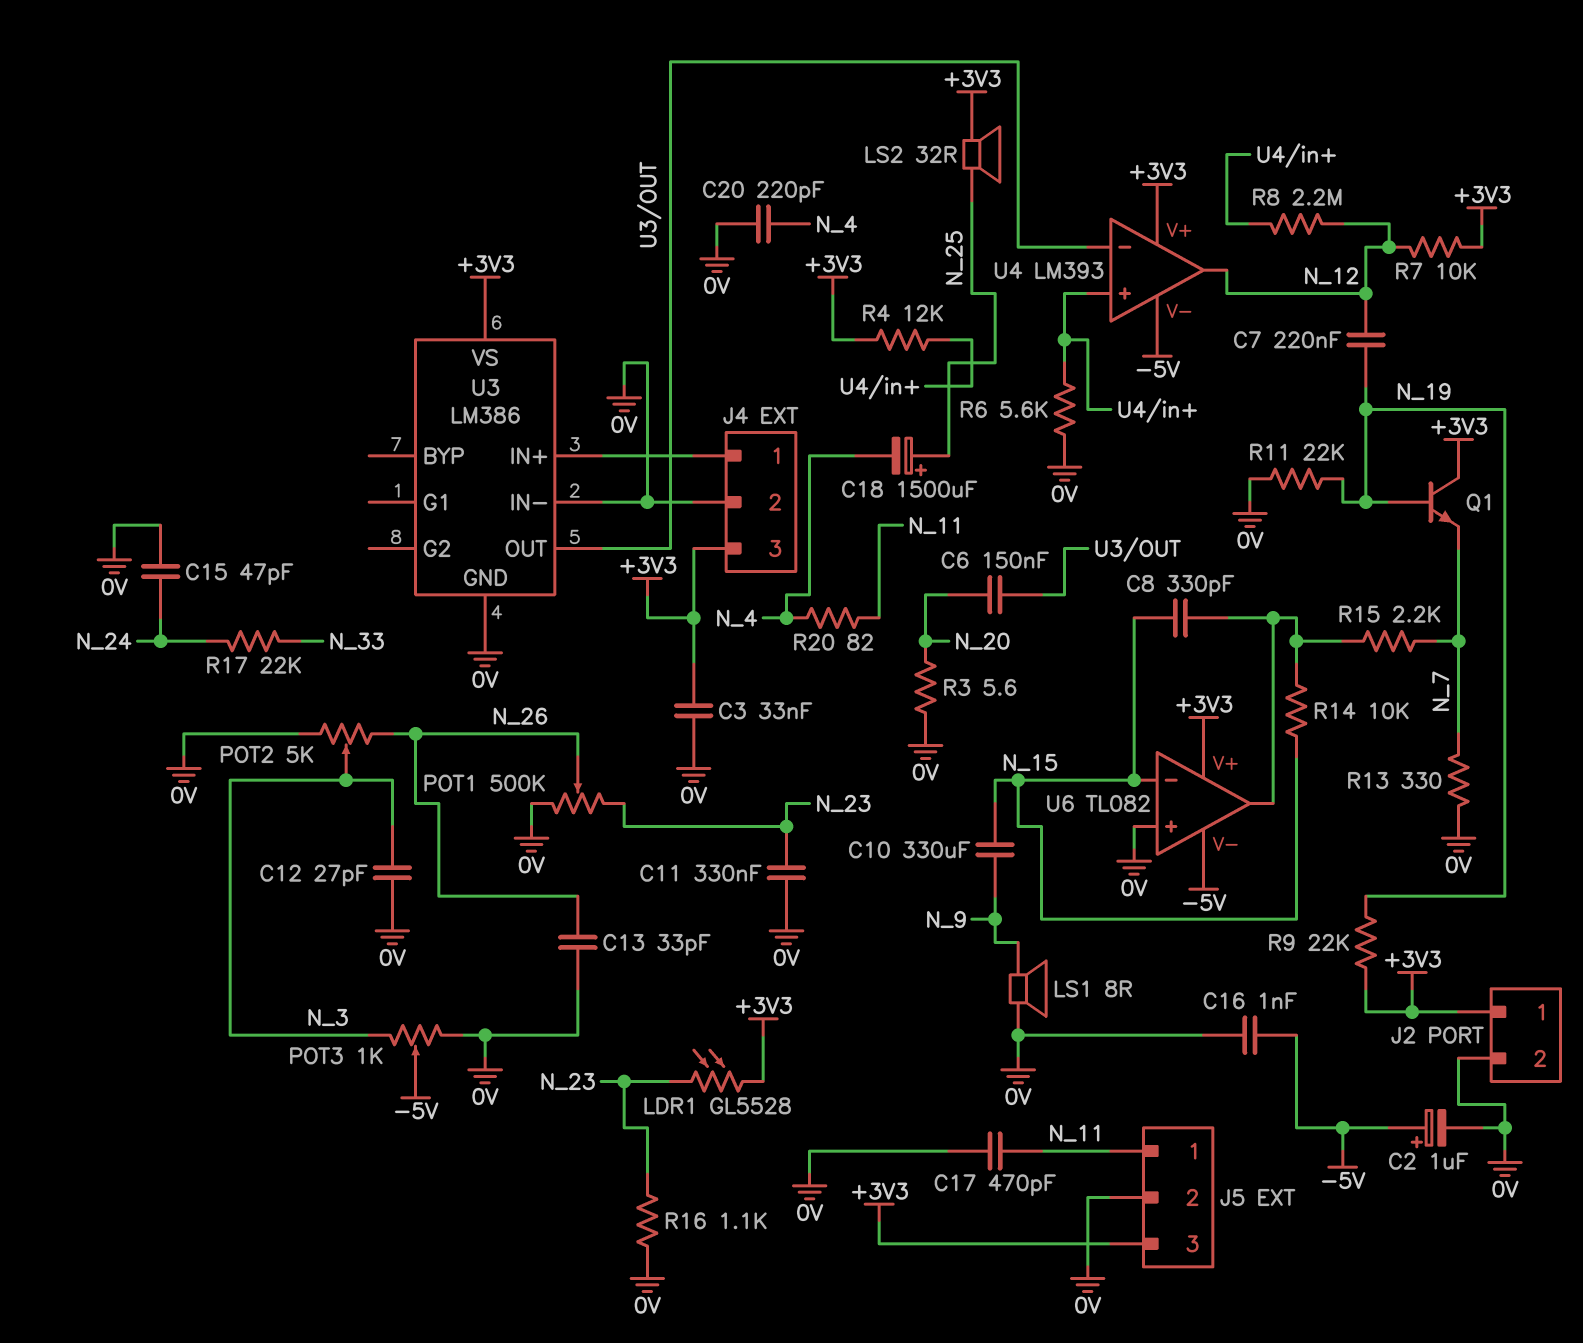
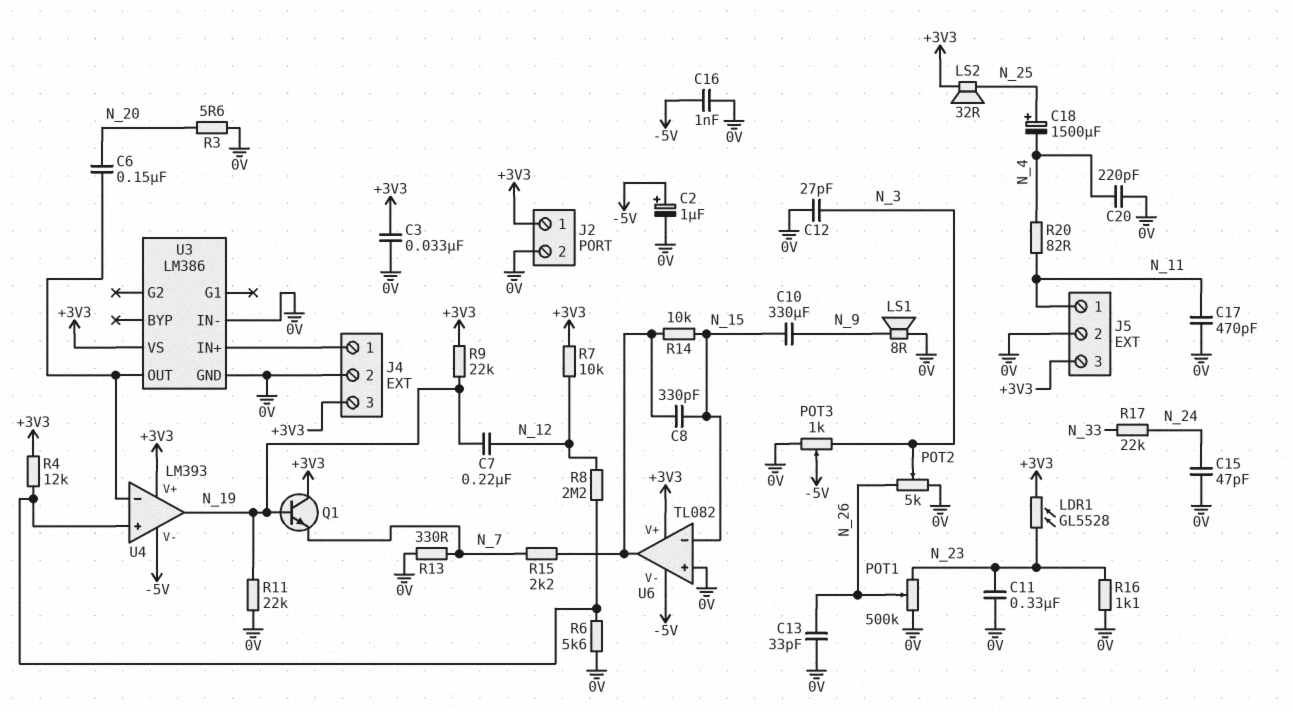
U4 pin out: N_12 -> N_19

